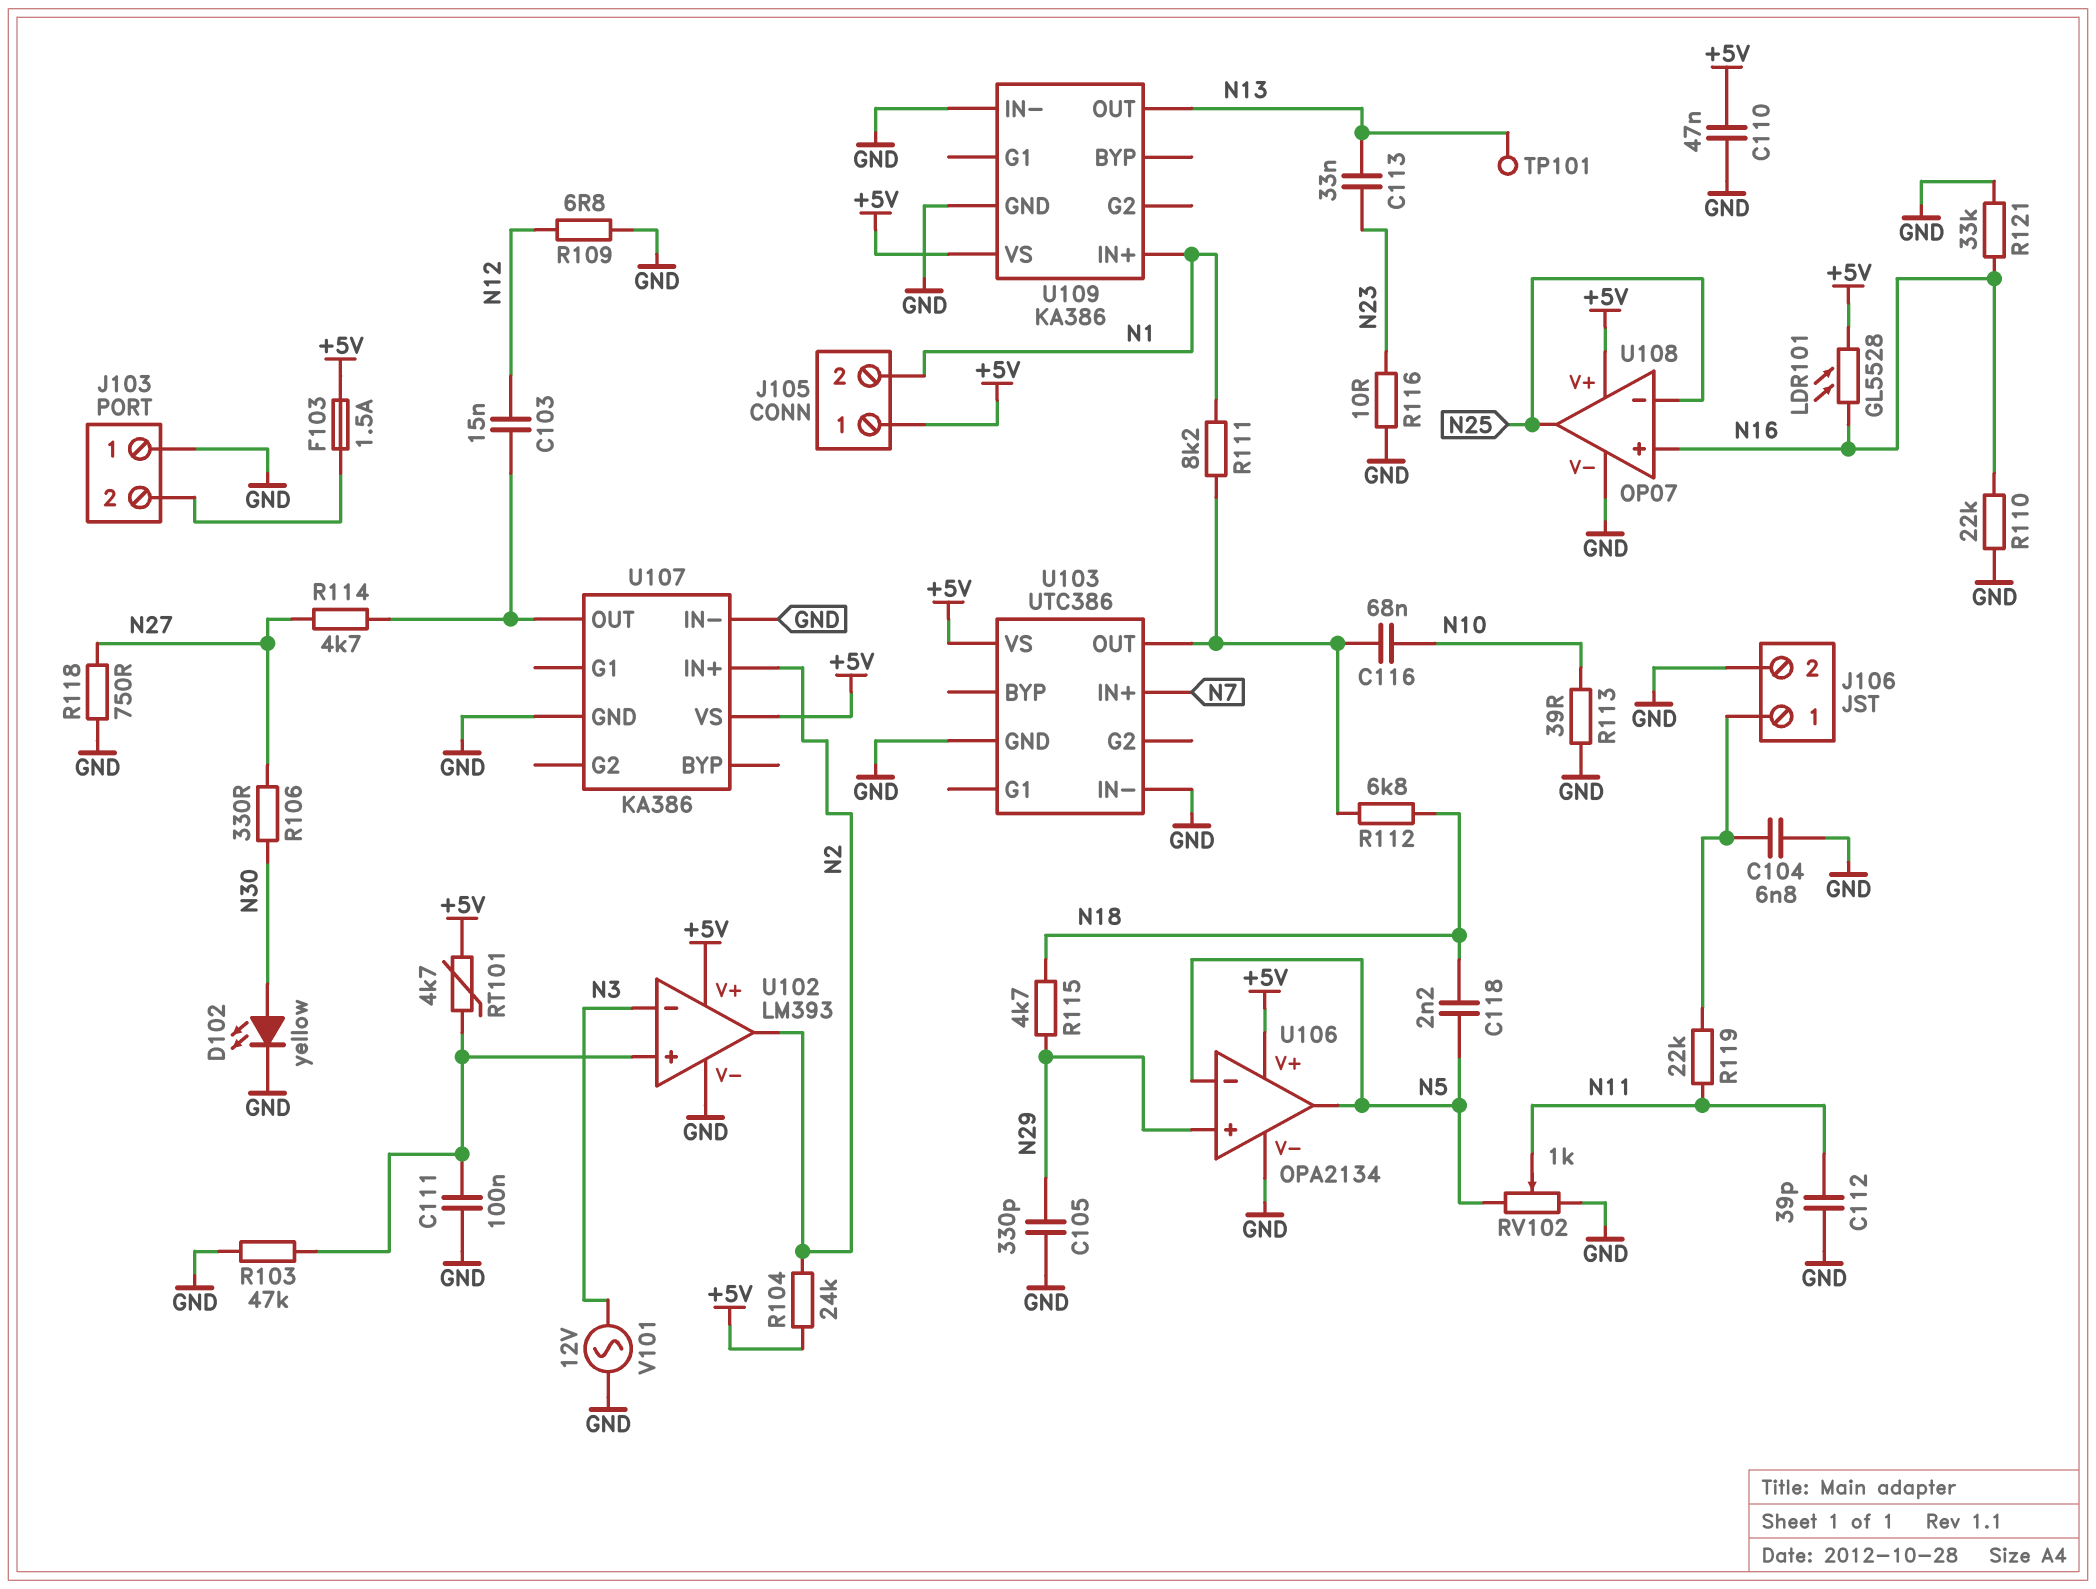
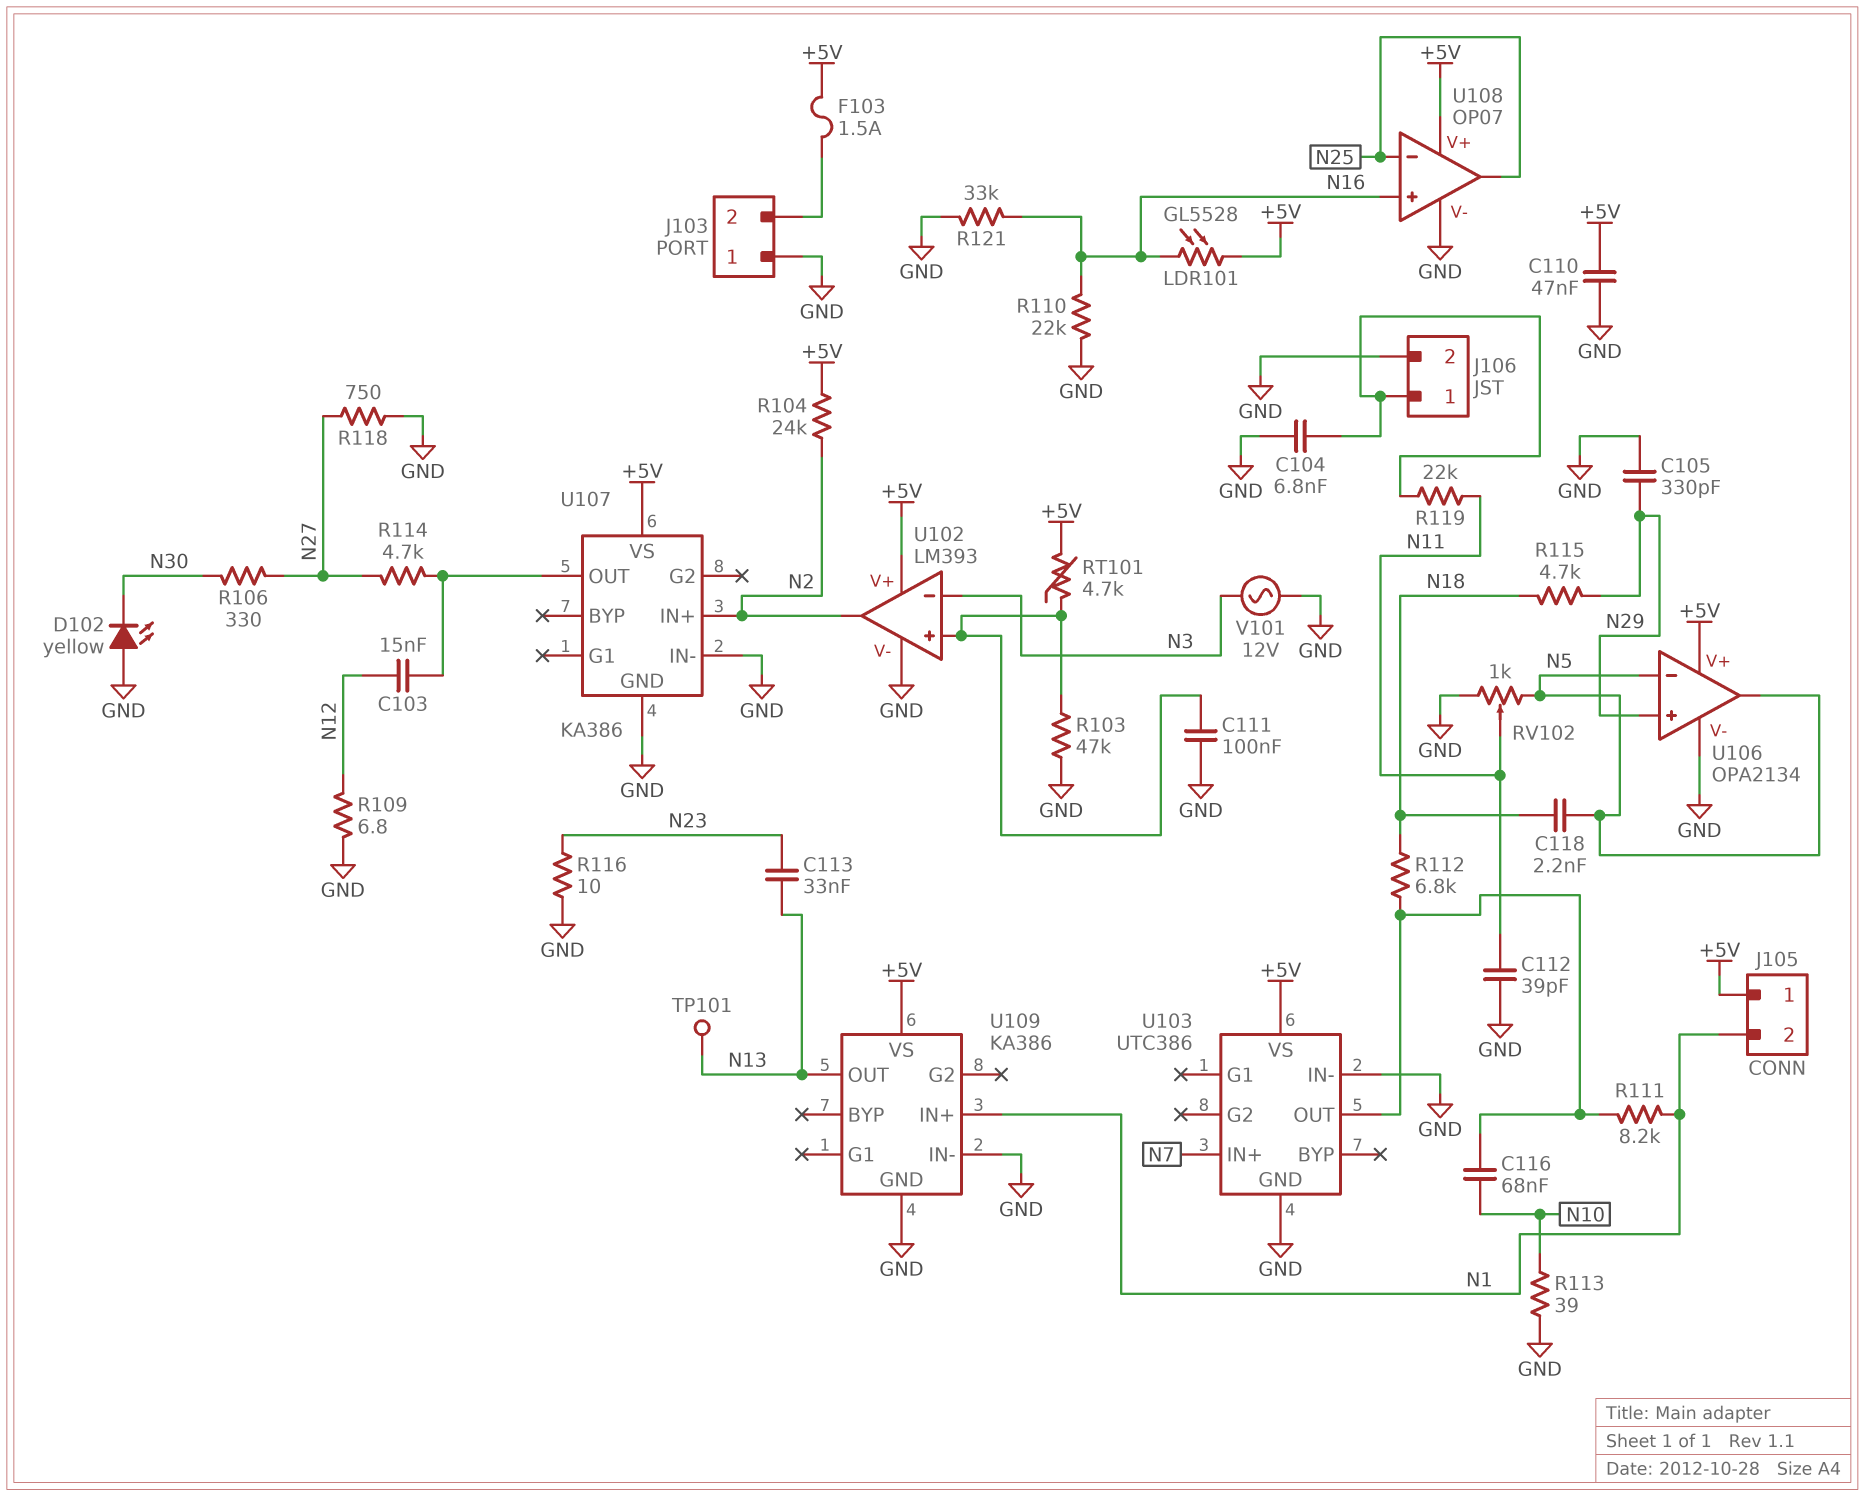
D102: LED yellow (A N30, K GND) -> LED yellow (A GND, K N30)

